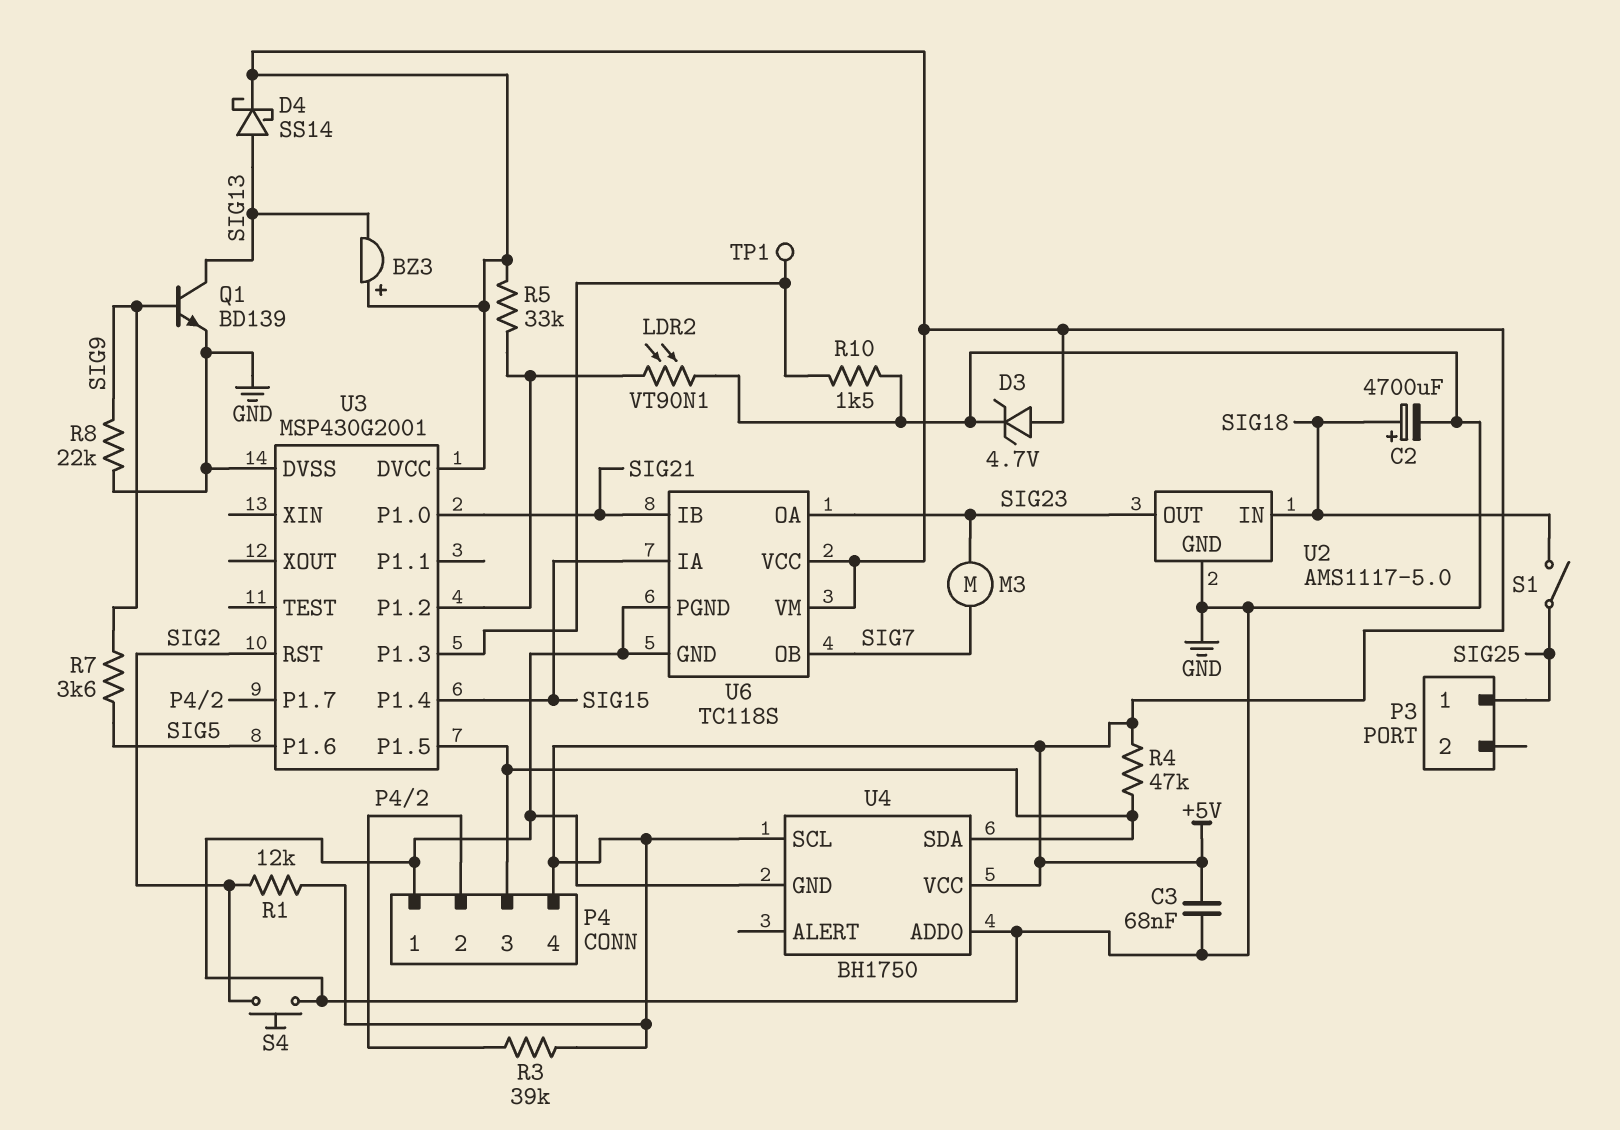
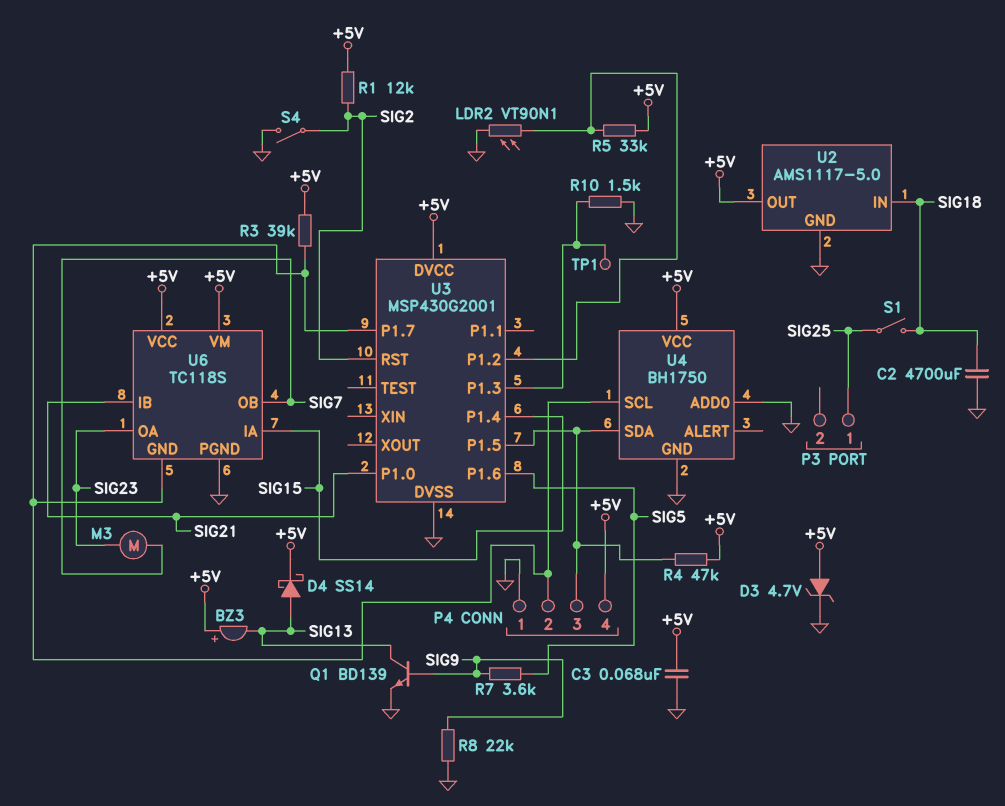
C2: 4700uF (plus SIG18, minus GND) -> 4700uF (GND, SIG18)
S4: button (GND, SIG2) -> switch (GND, SIG2)
U2 pin OUT: SIG23 -> +5V
U4 pin SCL: +5V -> P4/2
U6 pin GND: GND -> P4/2

